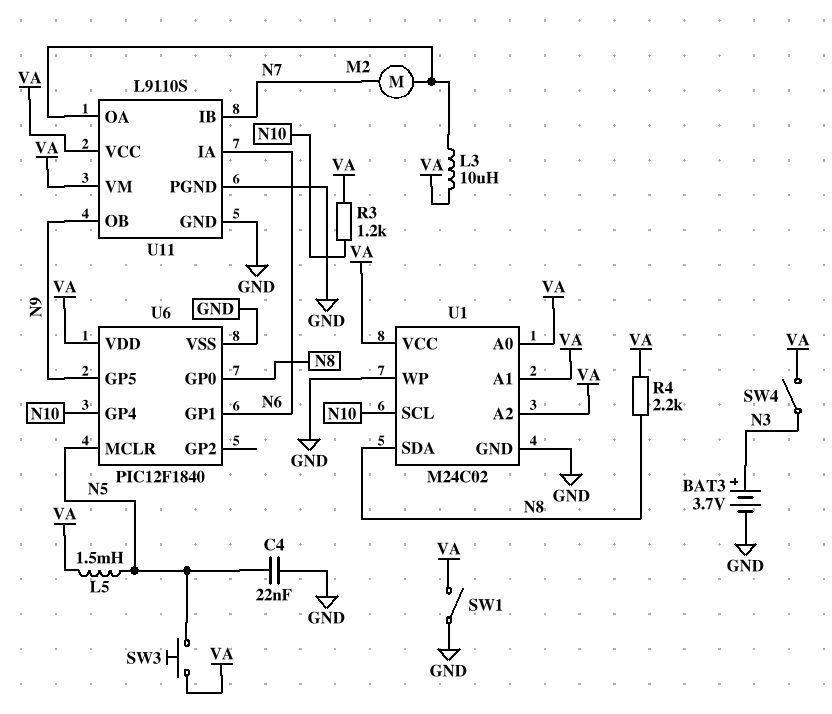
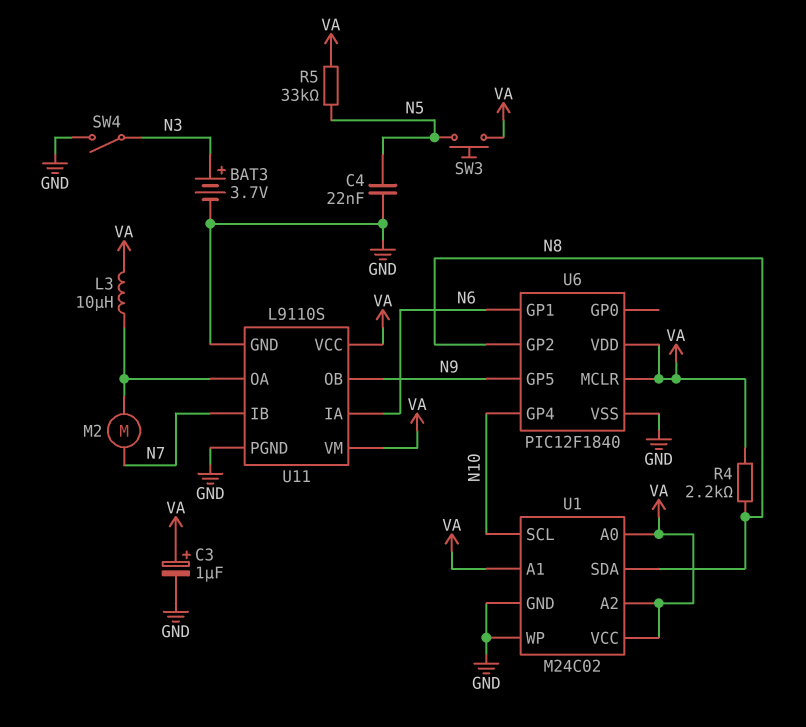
C3: none -> 1uF (plus VA, minus GND)
L5: 1.5mH (N5, VA) -> none
R3: 1.2k (N10, VA) -> none
R5: none -> 33k (N5, VA)
SW1: switch (GND, VA) -> none
SW4: switch (N3, VA) -> switch (GND, N3)
U6 pin GP0: N8 -> none
U6 pin GP2: none -> N8
U6 pin MCLR: N5 -> VA

